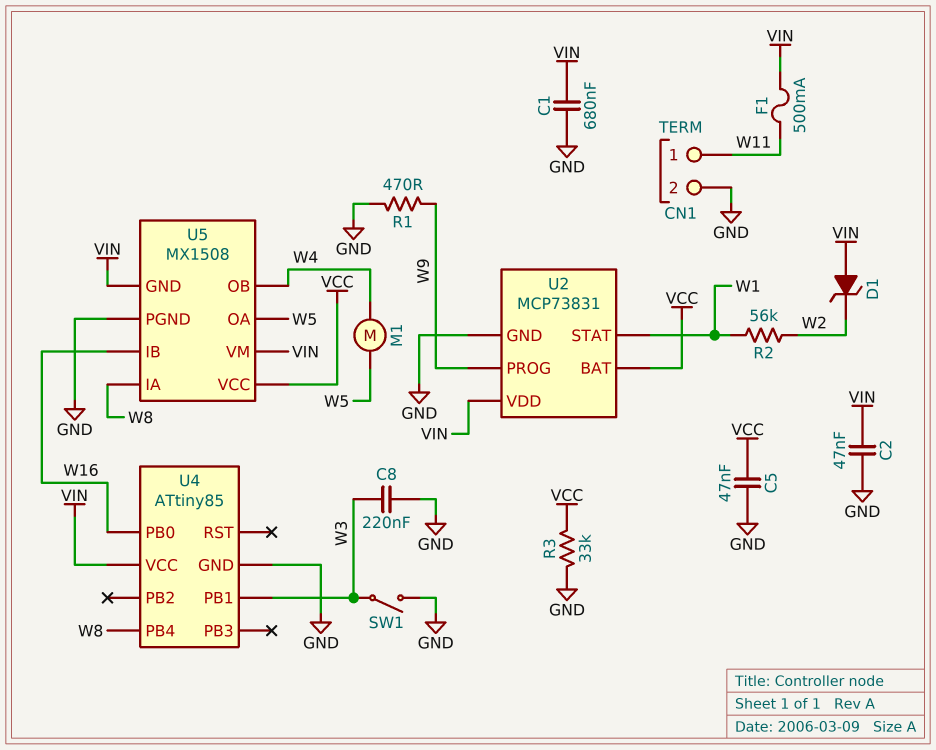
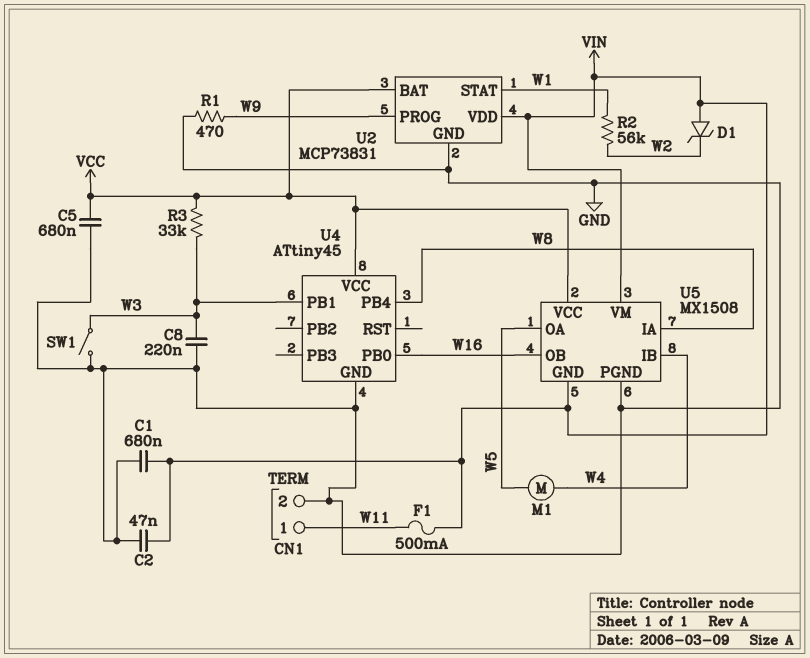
C5: 47nF (GND, VCC) -> 680nF (GND, VCC)
R3: 33k (GND, VCC) -> 33k (VCC, W3)
U4: ATtiny85 -> ATtiny45
U4 pin VCC: VIN -> VCC
U5 pin IB: W16 -> W4
U5 pin OB: W4 -> W16

